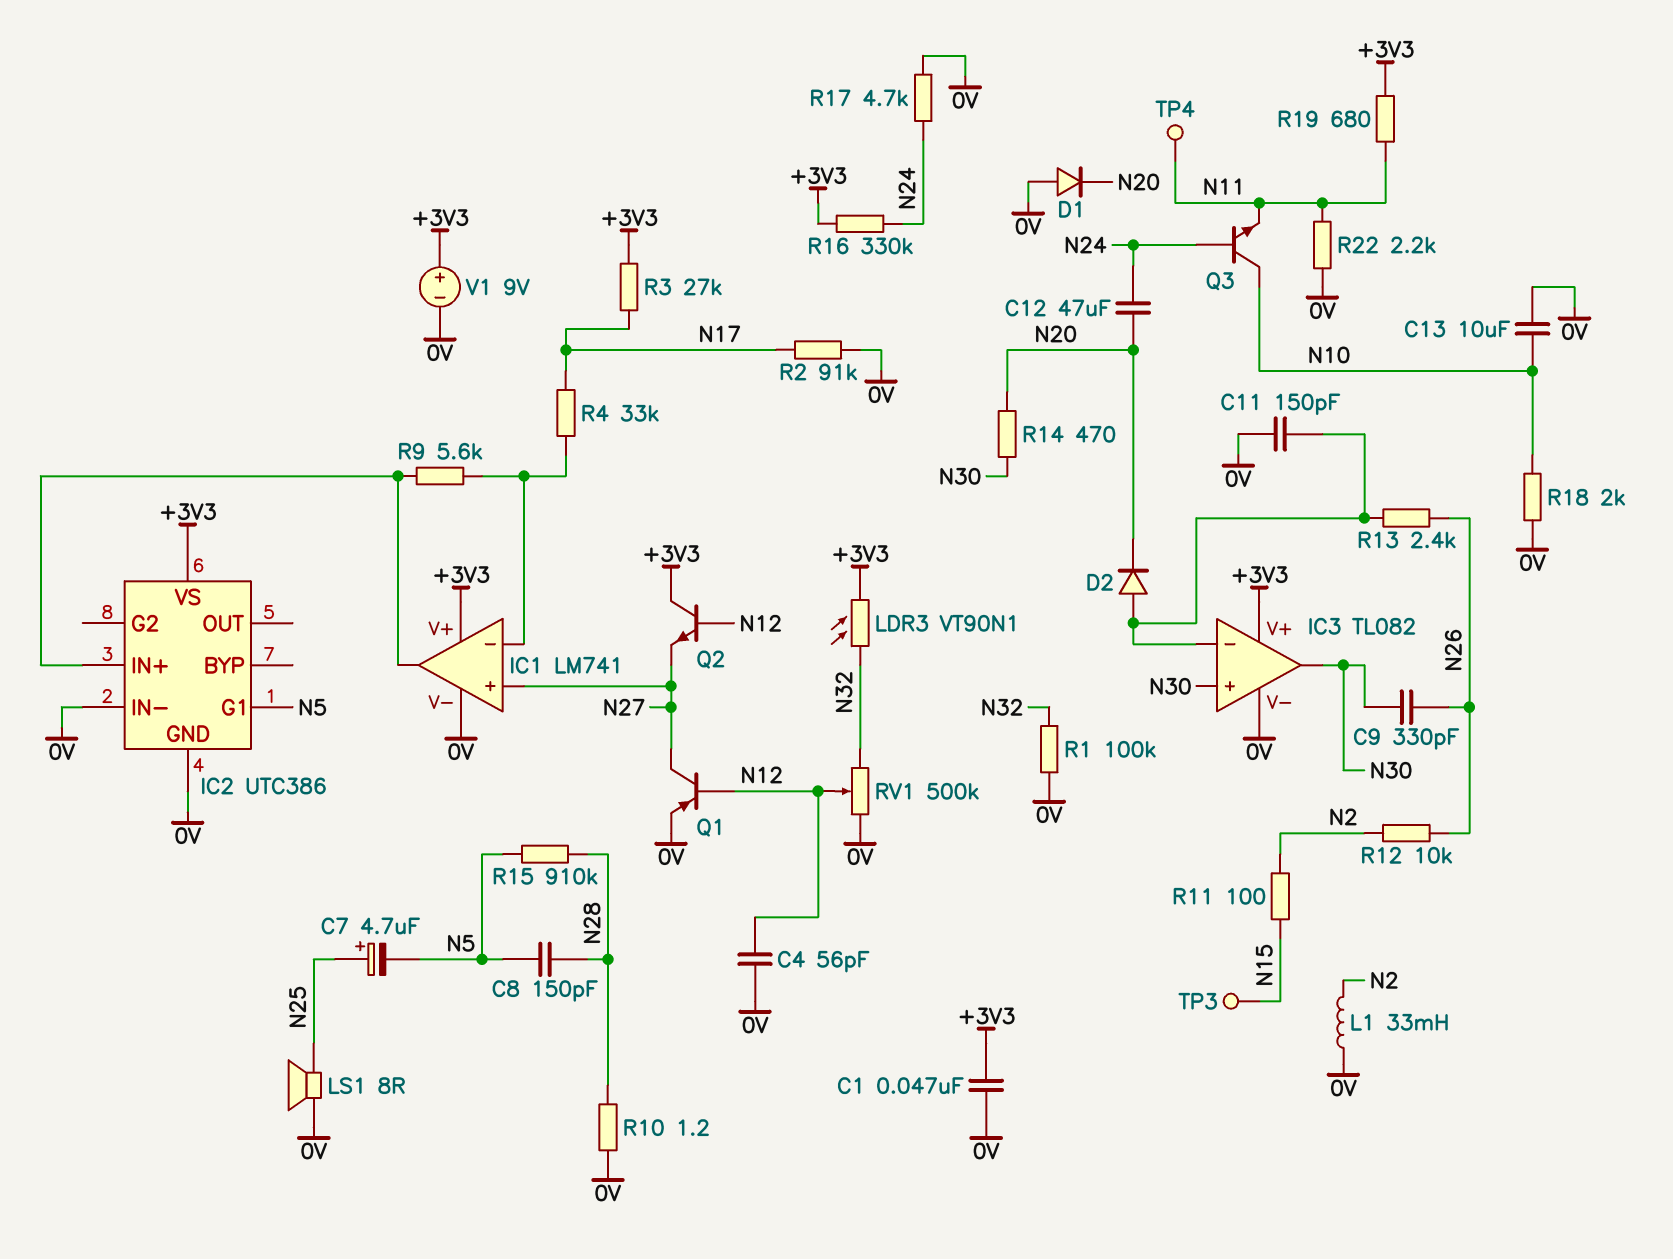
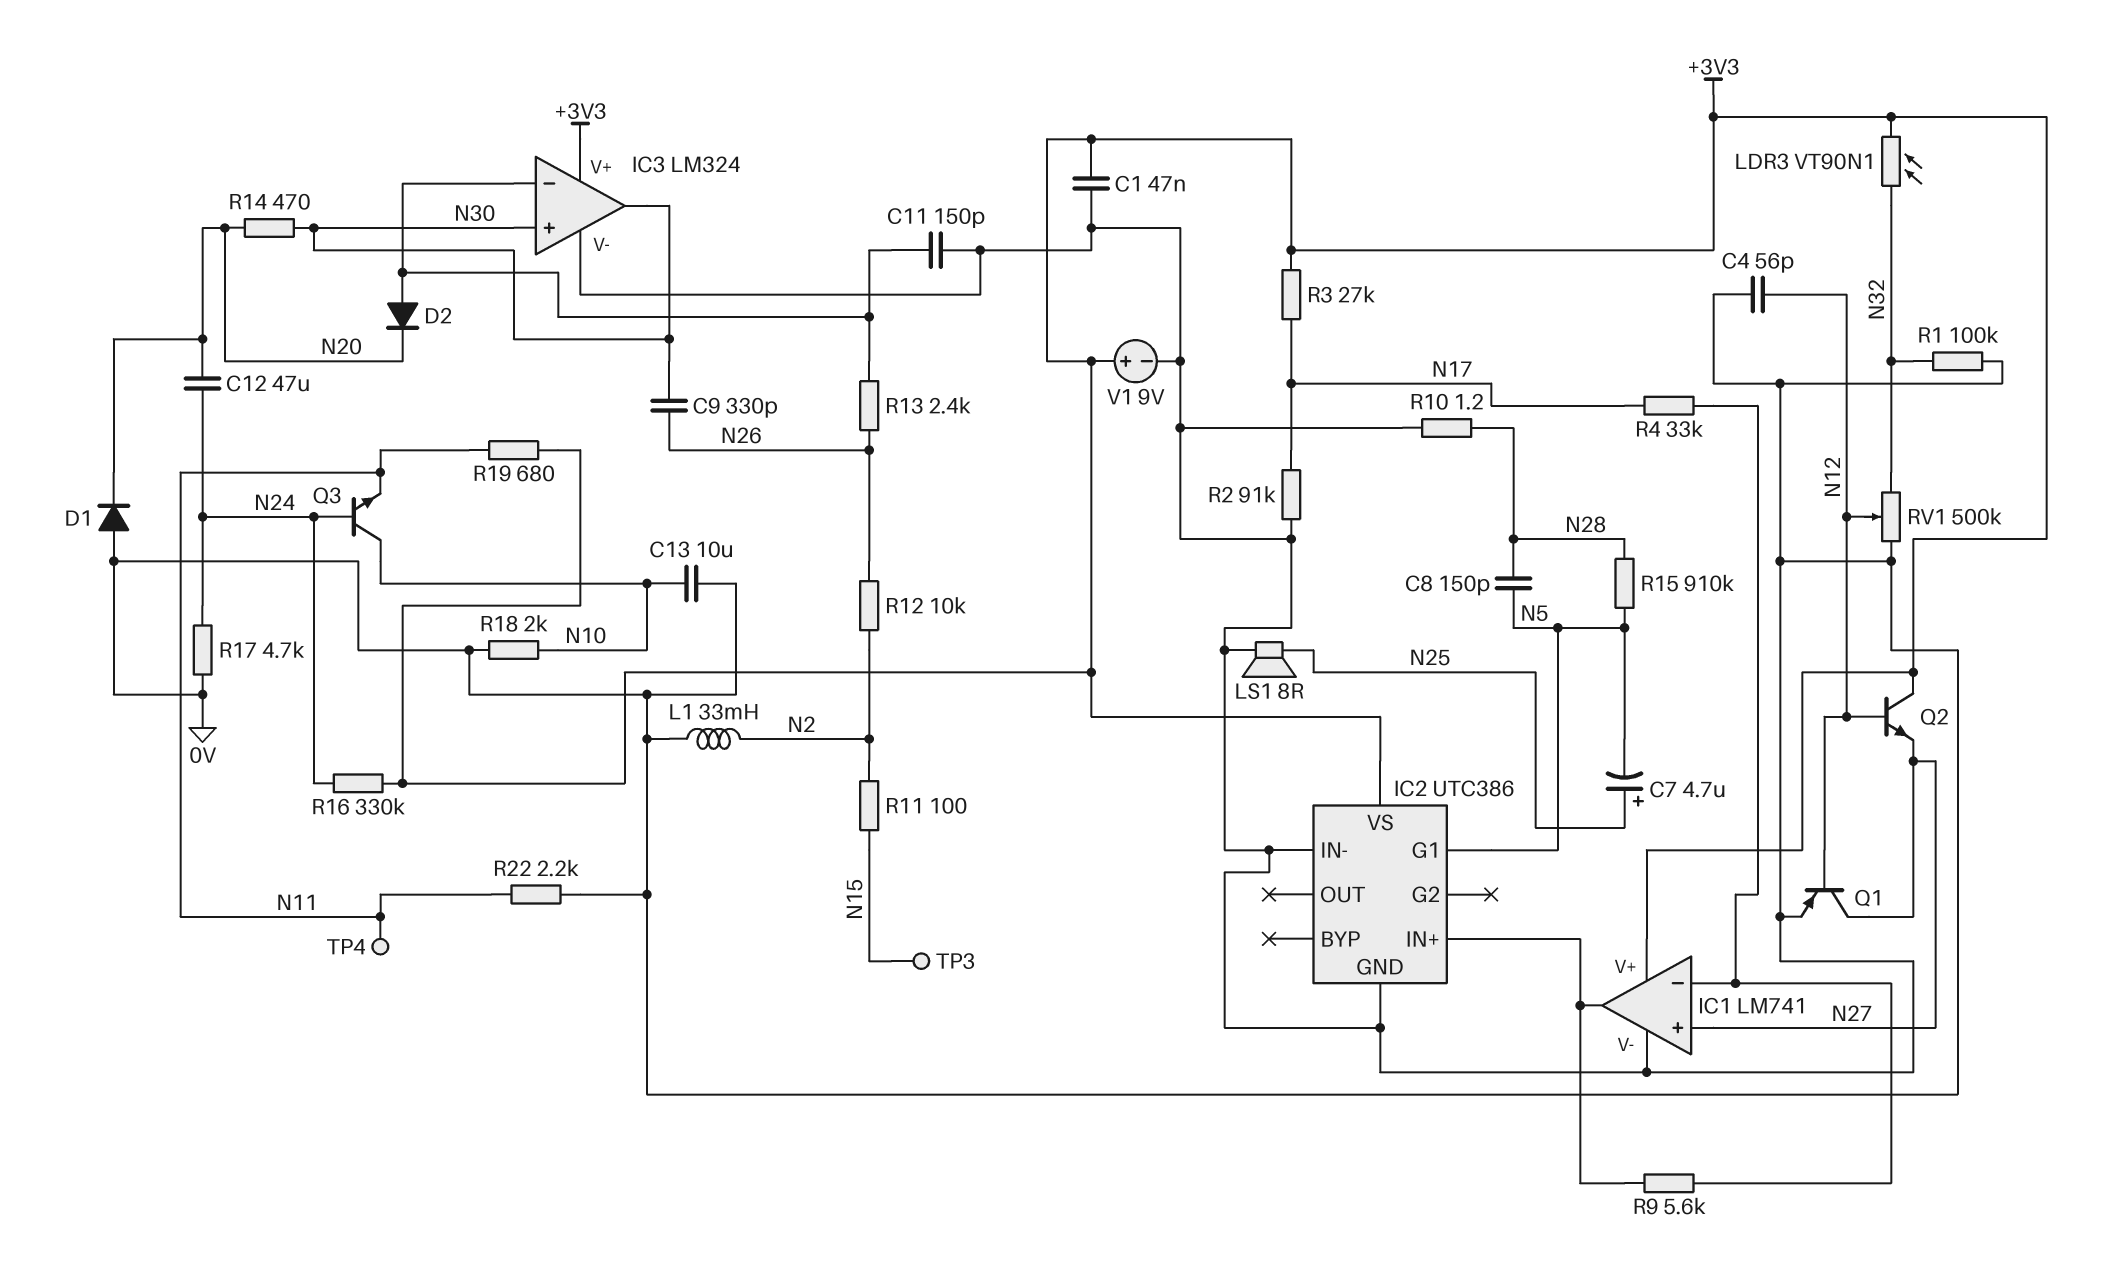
IC3: TL082 -> LM324

